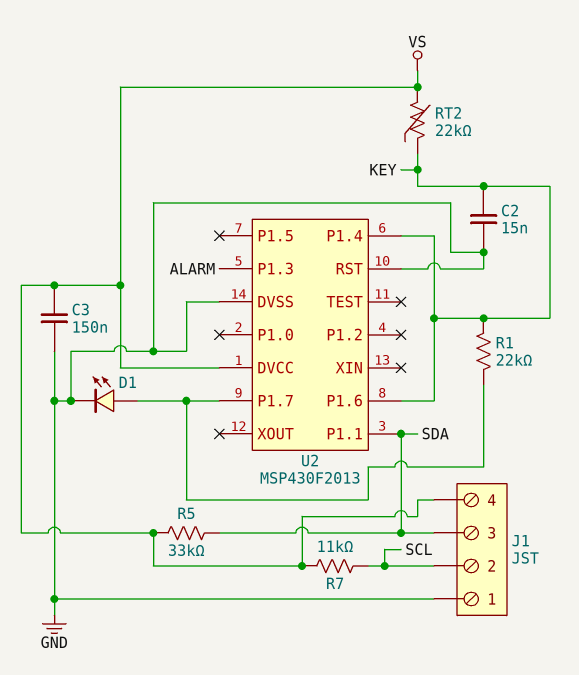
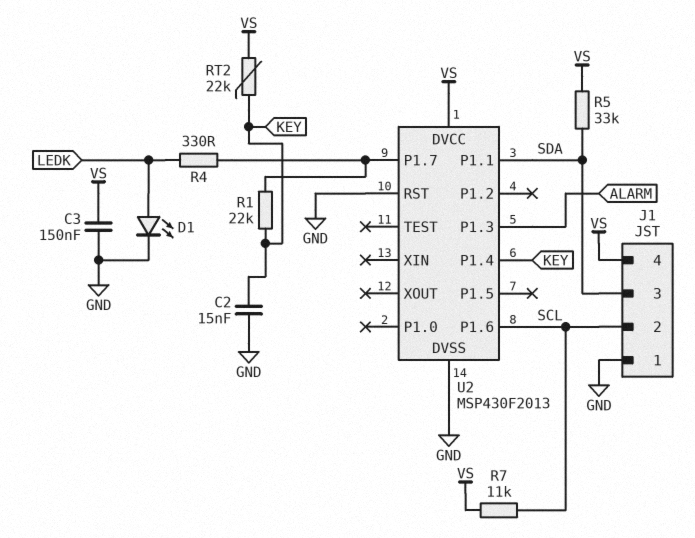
D1: LED (A U2/P1.7, K GND) -> LED (A LEDK, K GND)
R4: none -> 330 (LEDK, U2/P1.7)
U2 pin P1.6: KEY -> SCL

